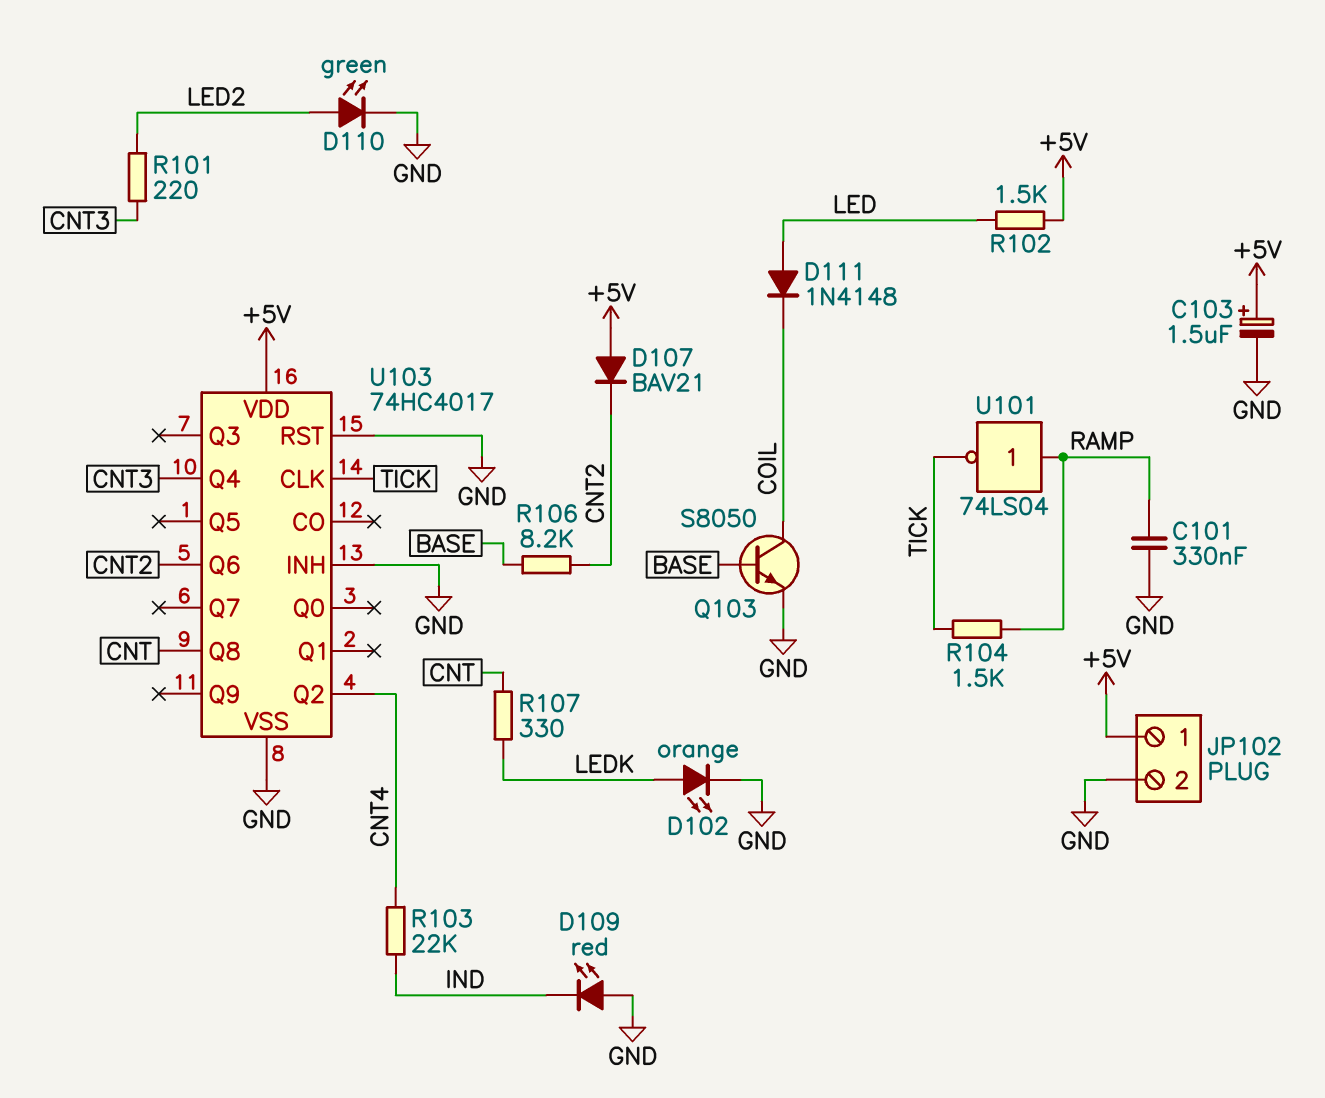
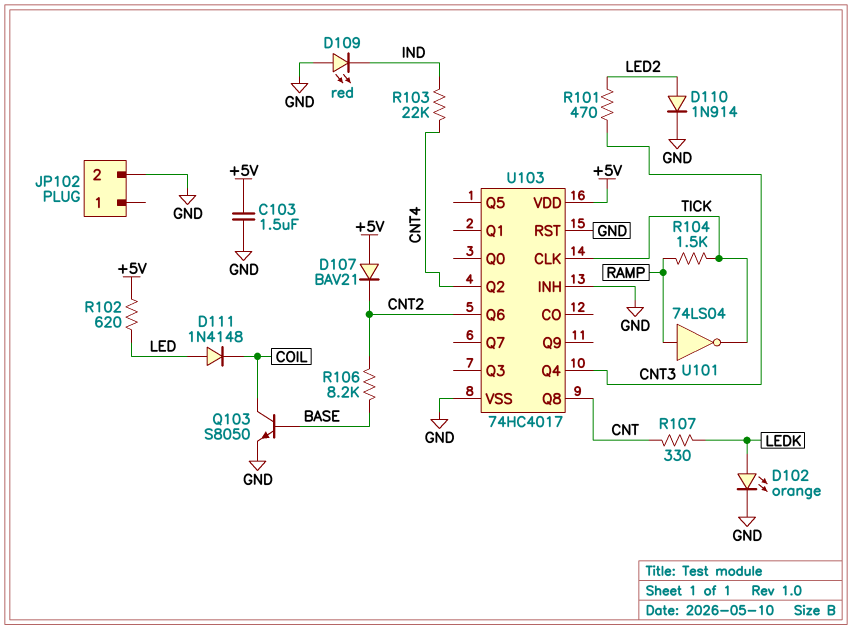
C101: 330nF (GND, RAMP) -> none
C103: 1.5uF (plus +5V, minus GND) -> 1.5uF (+5V, GND)
D110: LED green (A LED2, K GND) -> diode 1N914 (A LED2, K GND)
JP102 pin 1: +5V -> none
R101: 220 (CNT3, LED2) -> 470 (CNT3, LED2)
R102: 1.5k (+5V, LED) -> 620 (+5V, LED)

